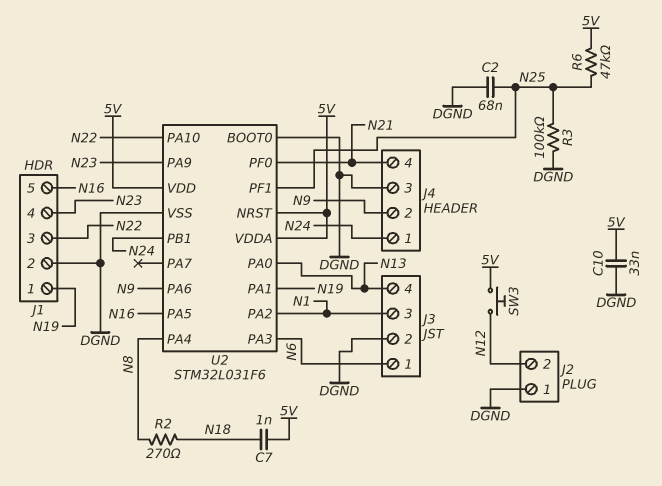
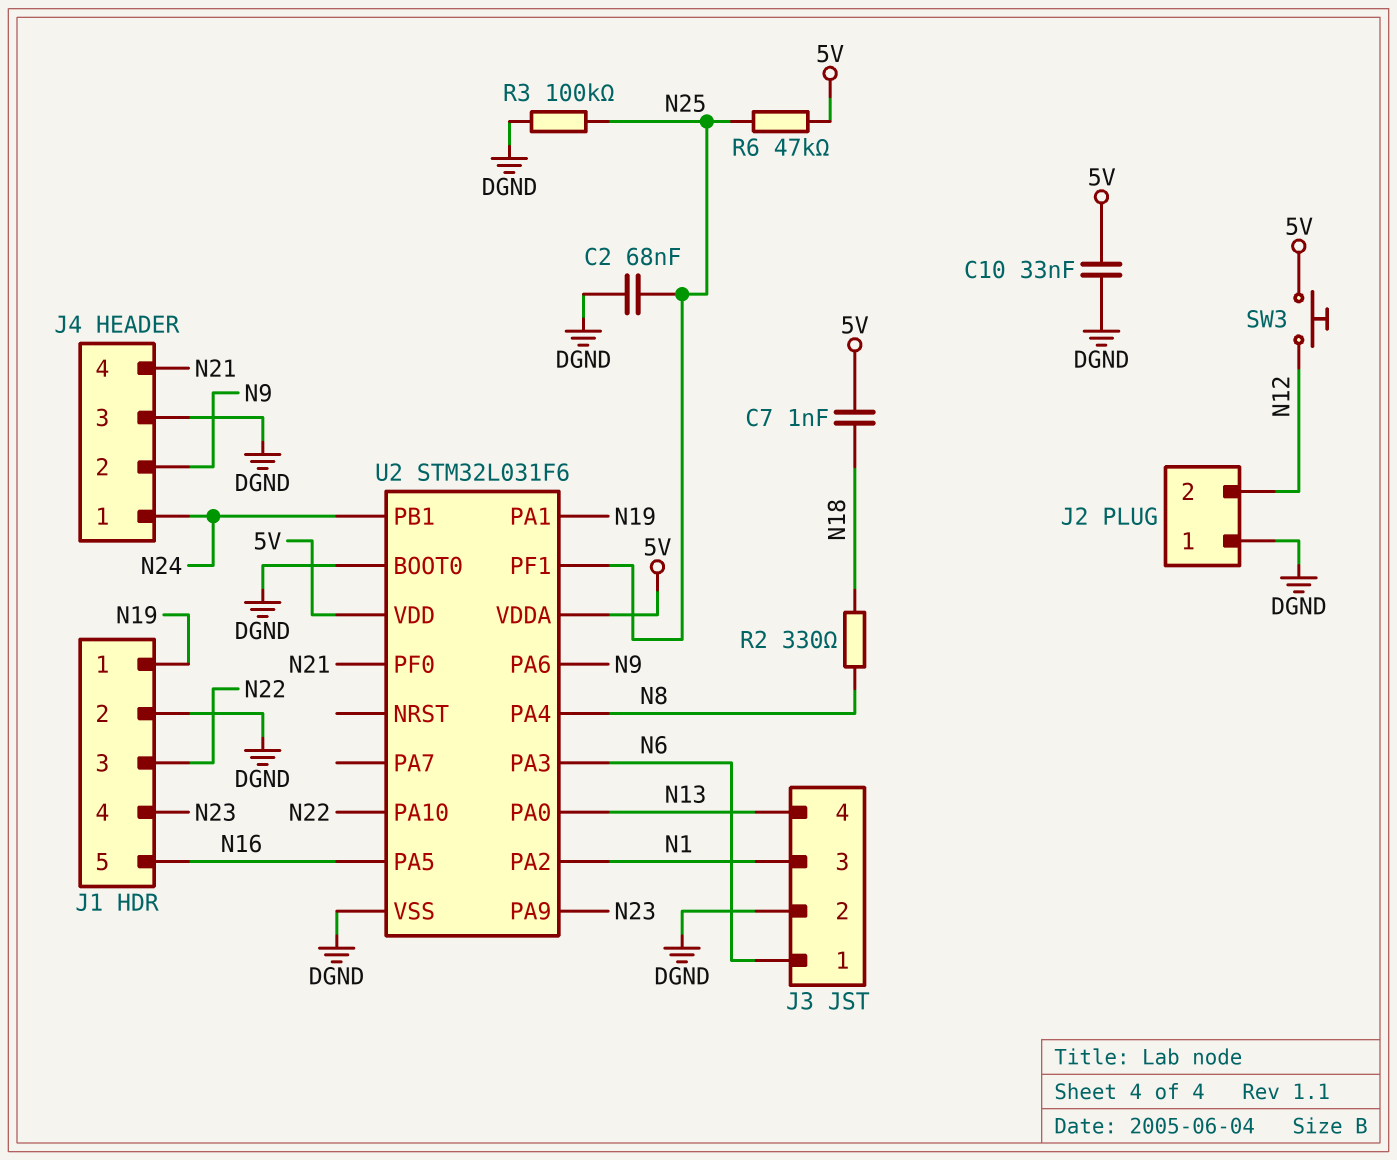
R2: 270 (N8, N18) -> 330 (N8, N18)
U2 pin NRST: 5V -> none

